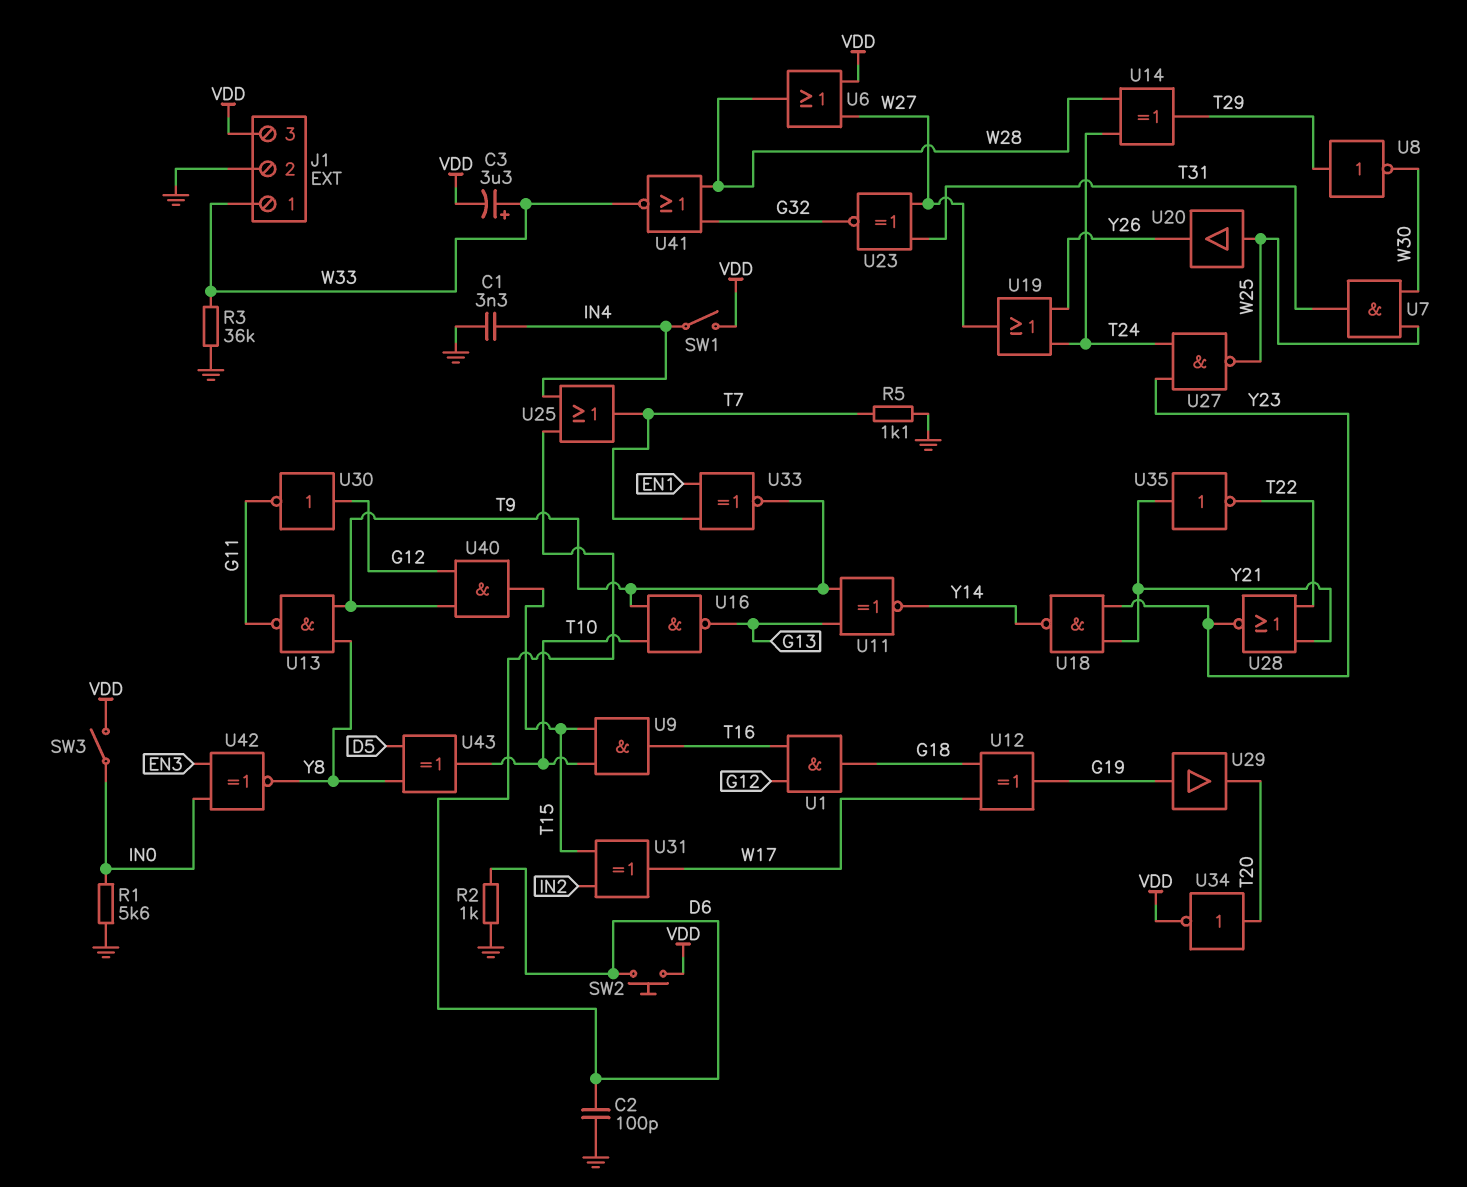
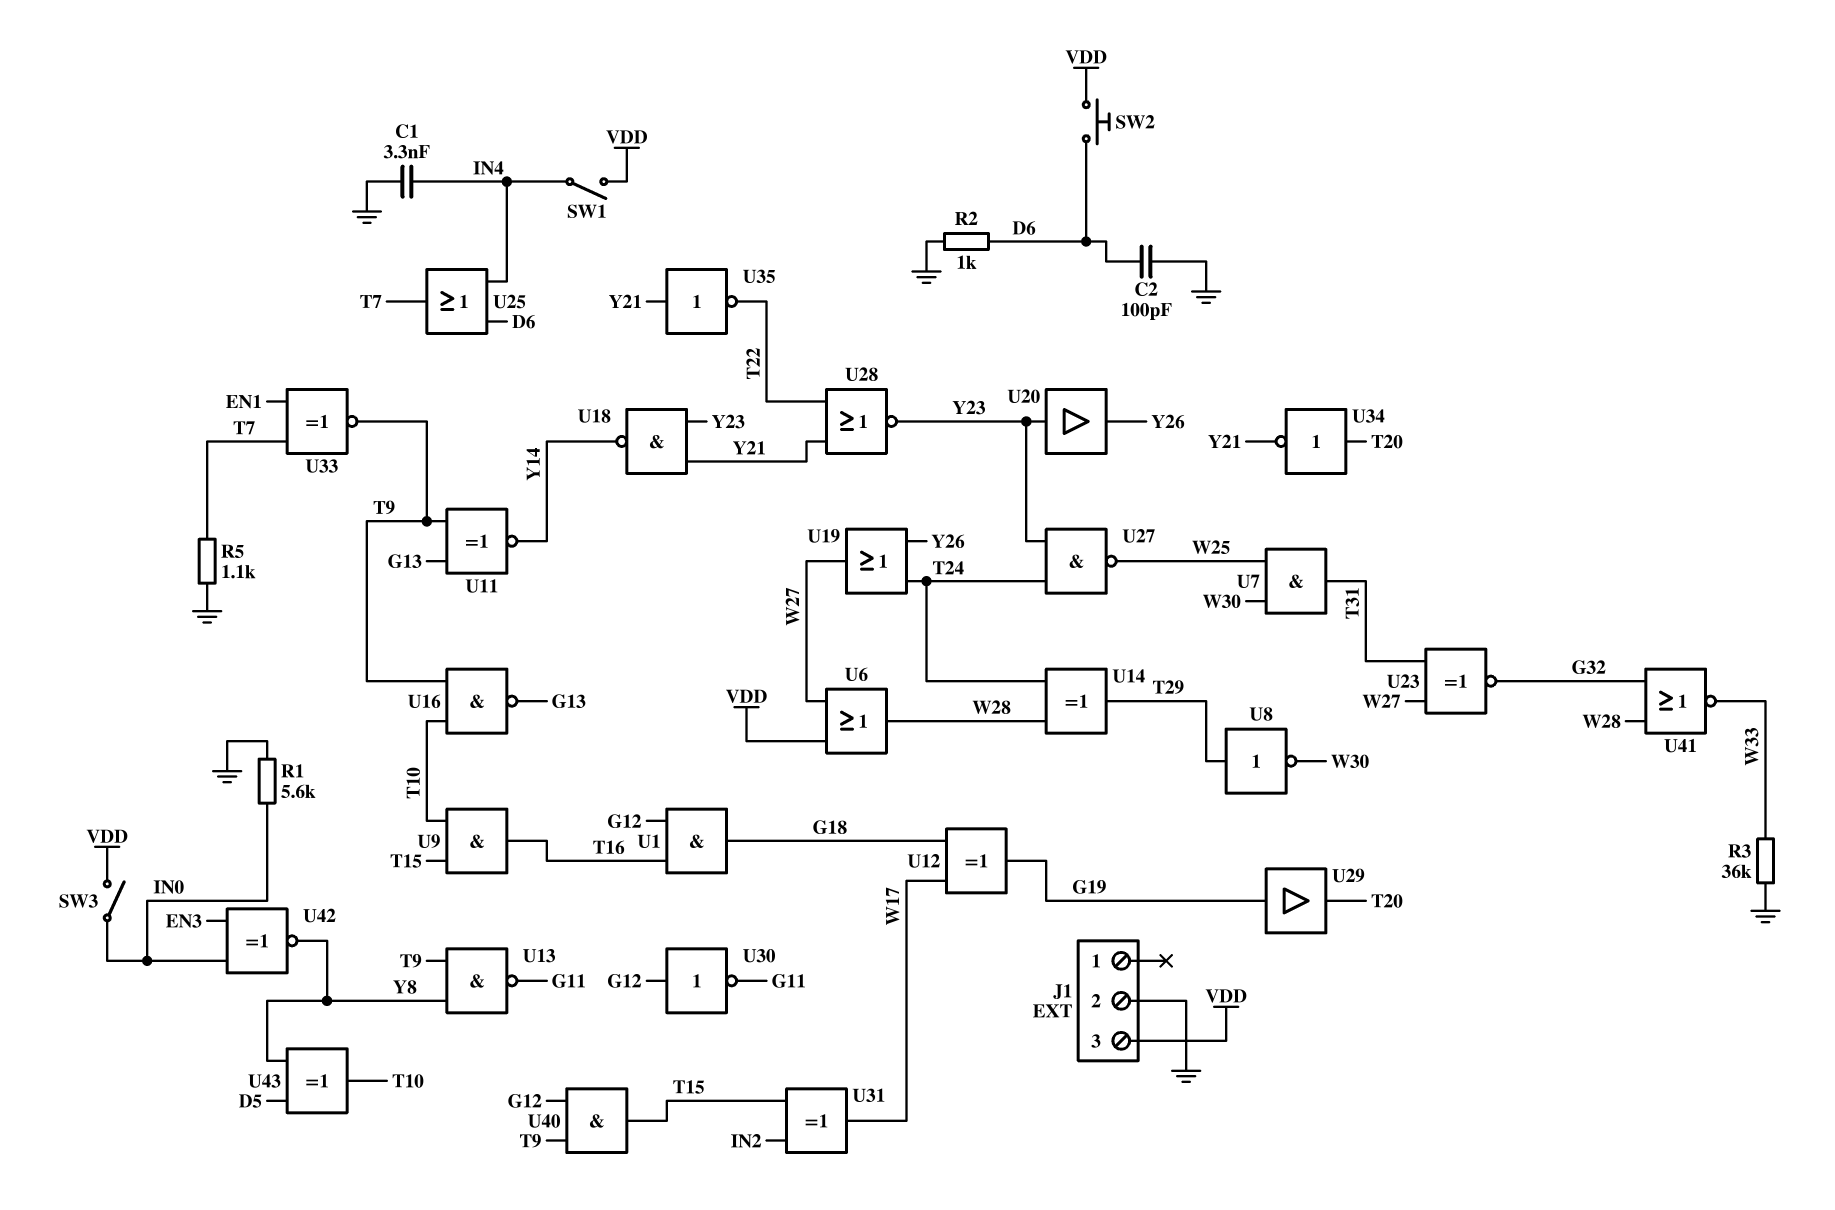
C3: 3.3uF (plus W33, minus VDD) -> none
J1 pin 1: W33 -> none
U20: buffer (in W25, out Y26) -> buffer (in Y23, out Y26)
U34: NOT (in T20, out VDD) -> NOT (in T20, out Y21)

